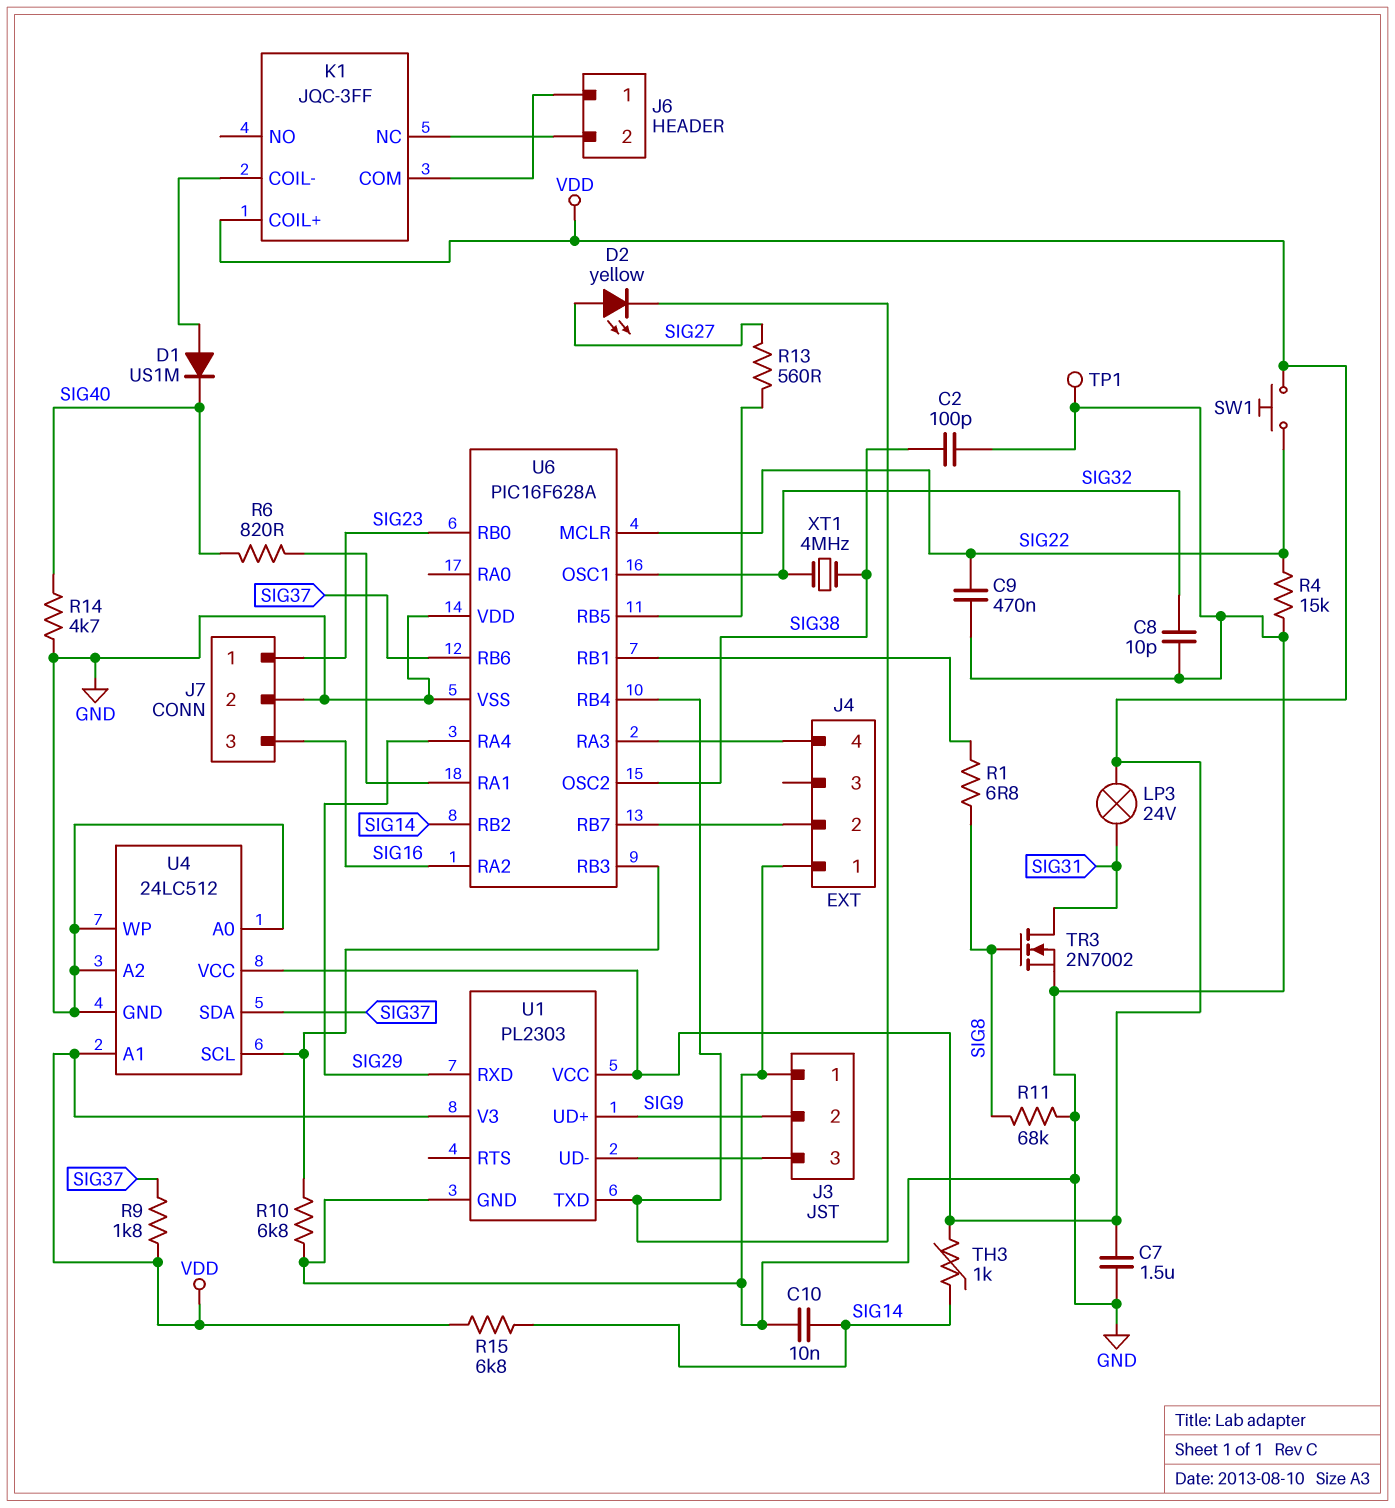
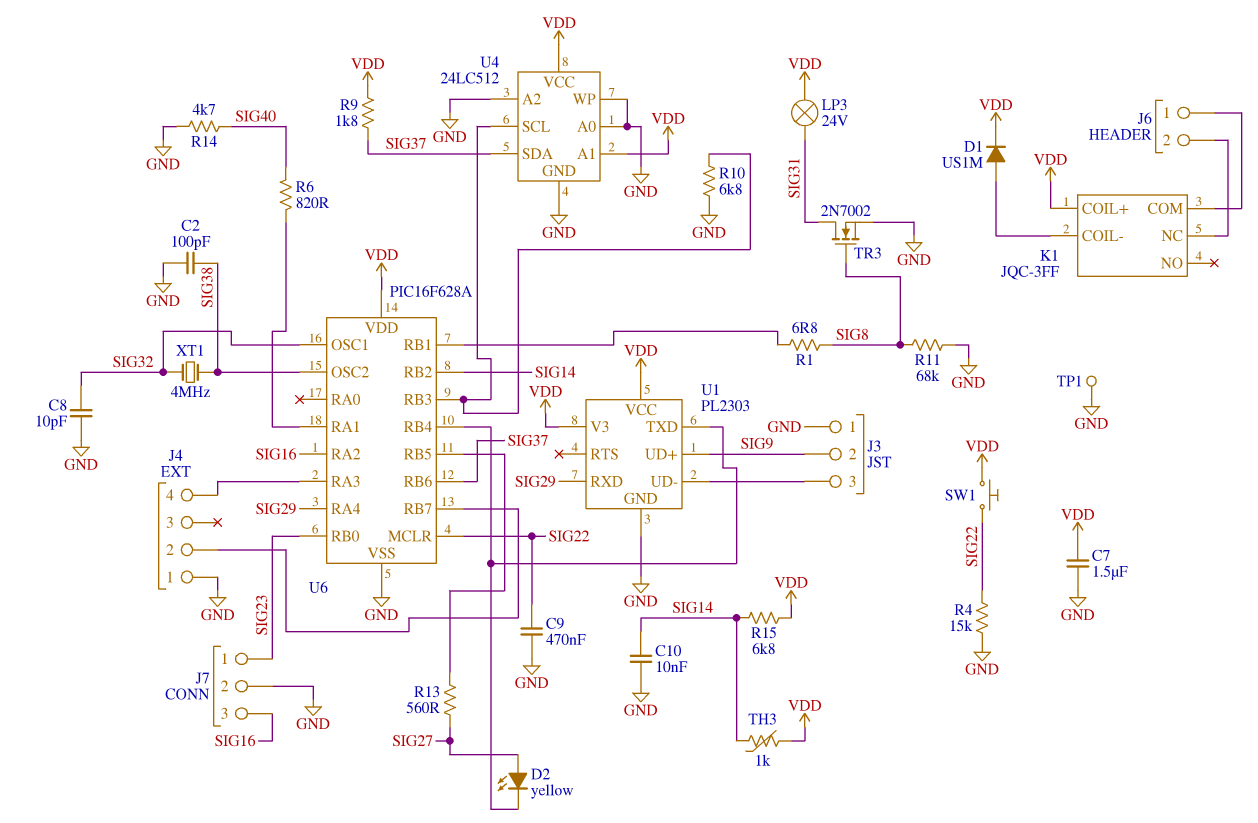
D1: diode US1M (A K1/COIL-, K SIG40) -> diode US1M (A K1/COIL-, K VDD)
U6 pin VDD: GND -> VDD

